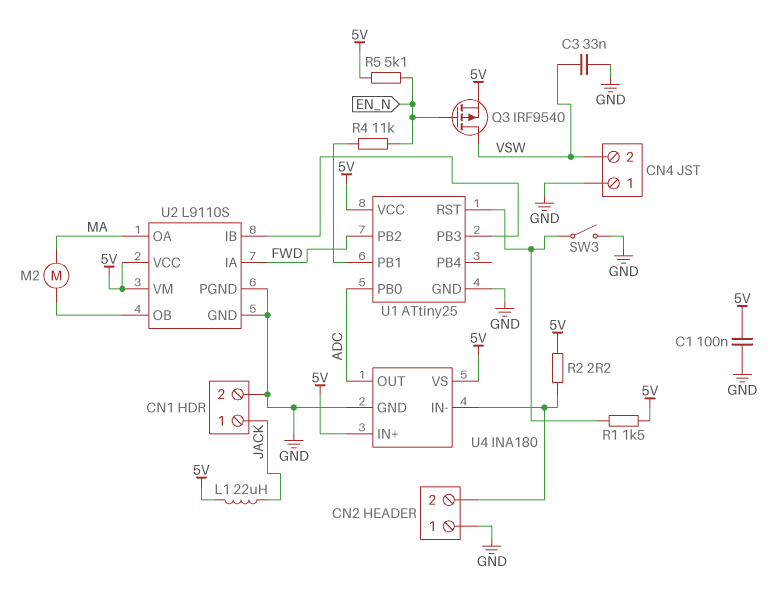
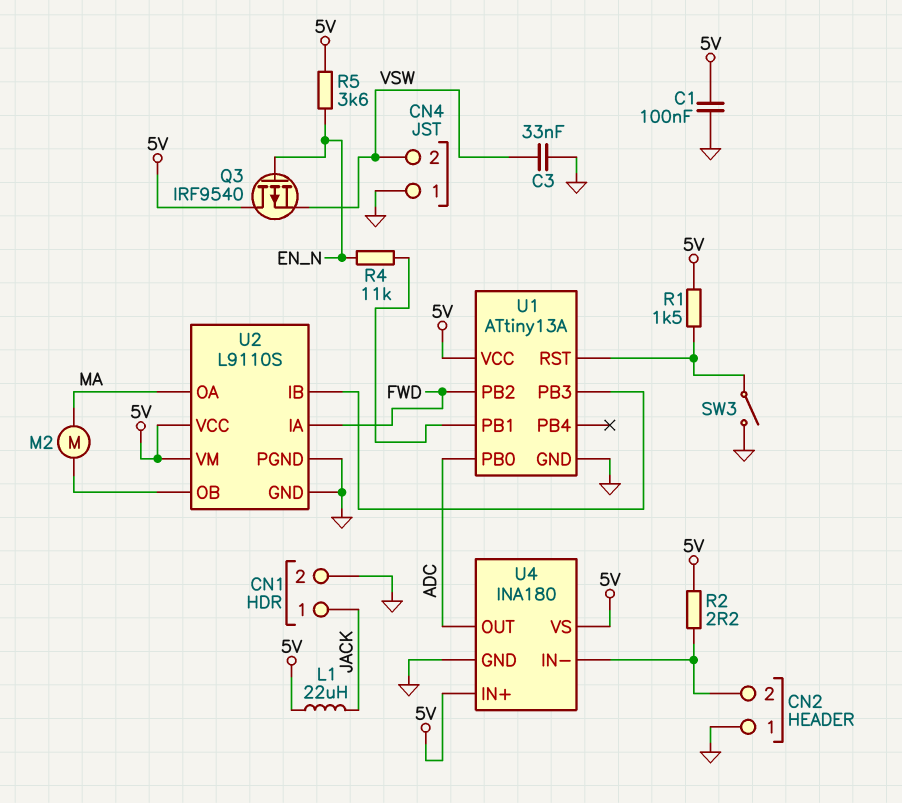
Q3: PMOS IRF9540 (G EN_N, D VSW, S 5V) -> PMOS IRF9540 (G EN_N, D 5V, S VSW)
R5: 5.1k (5V, EN_N) -> 3.6k (5V, EN_N)
U1: ATtiny25 -> ATtiny13A

